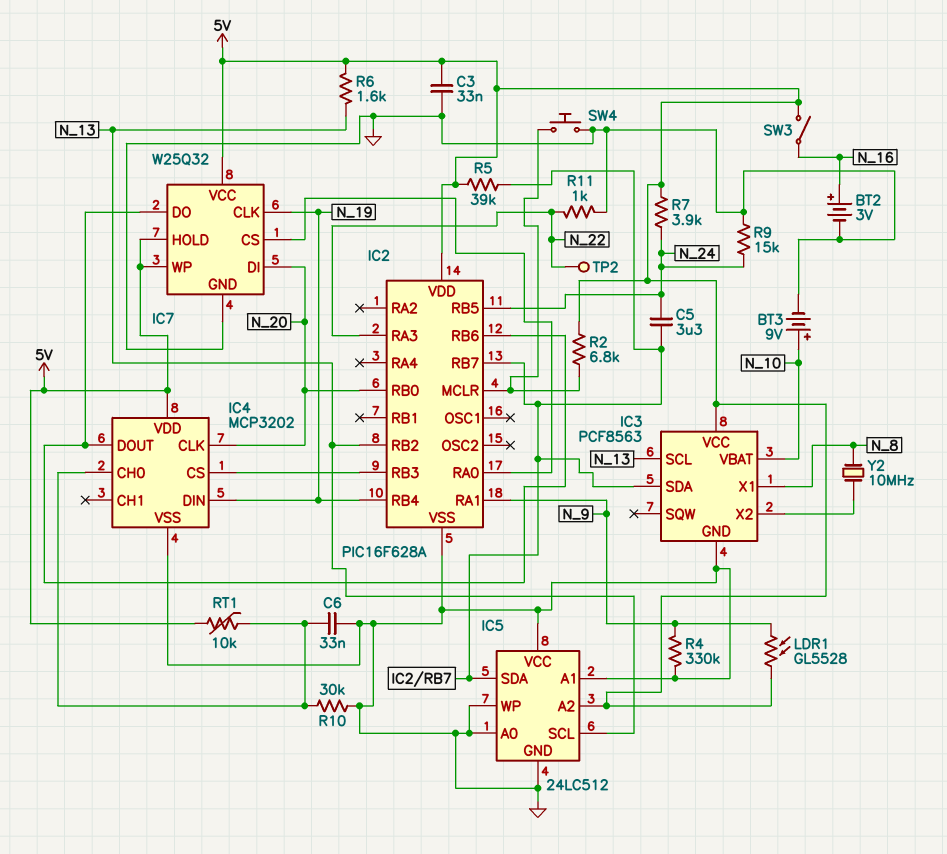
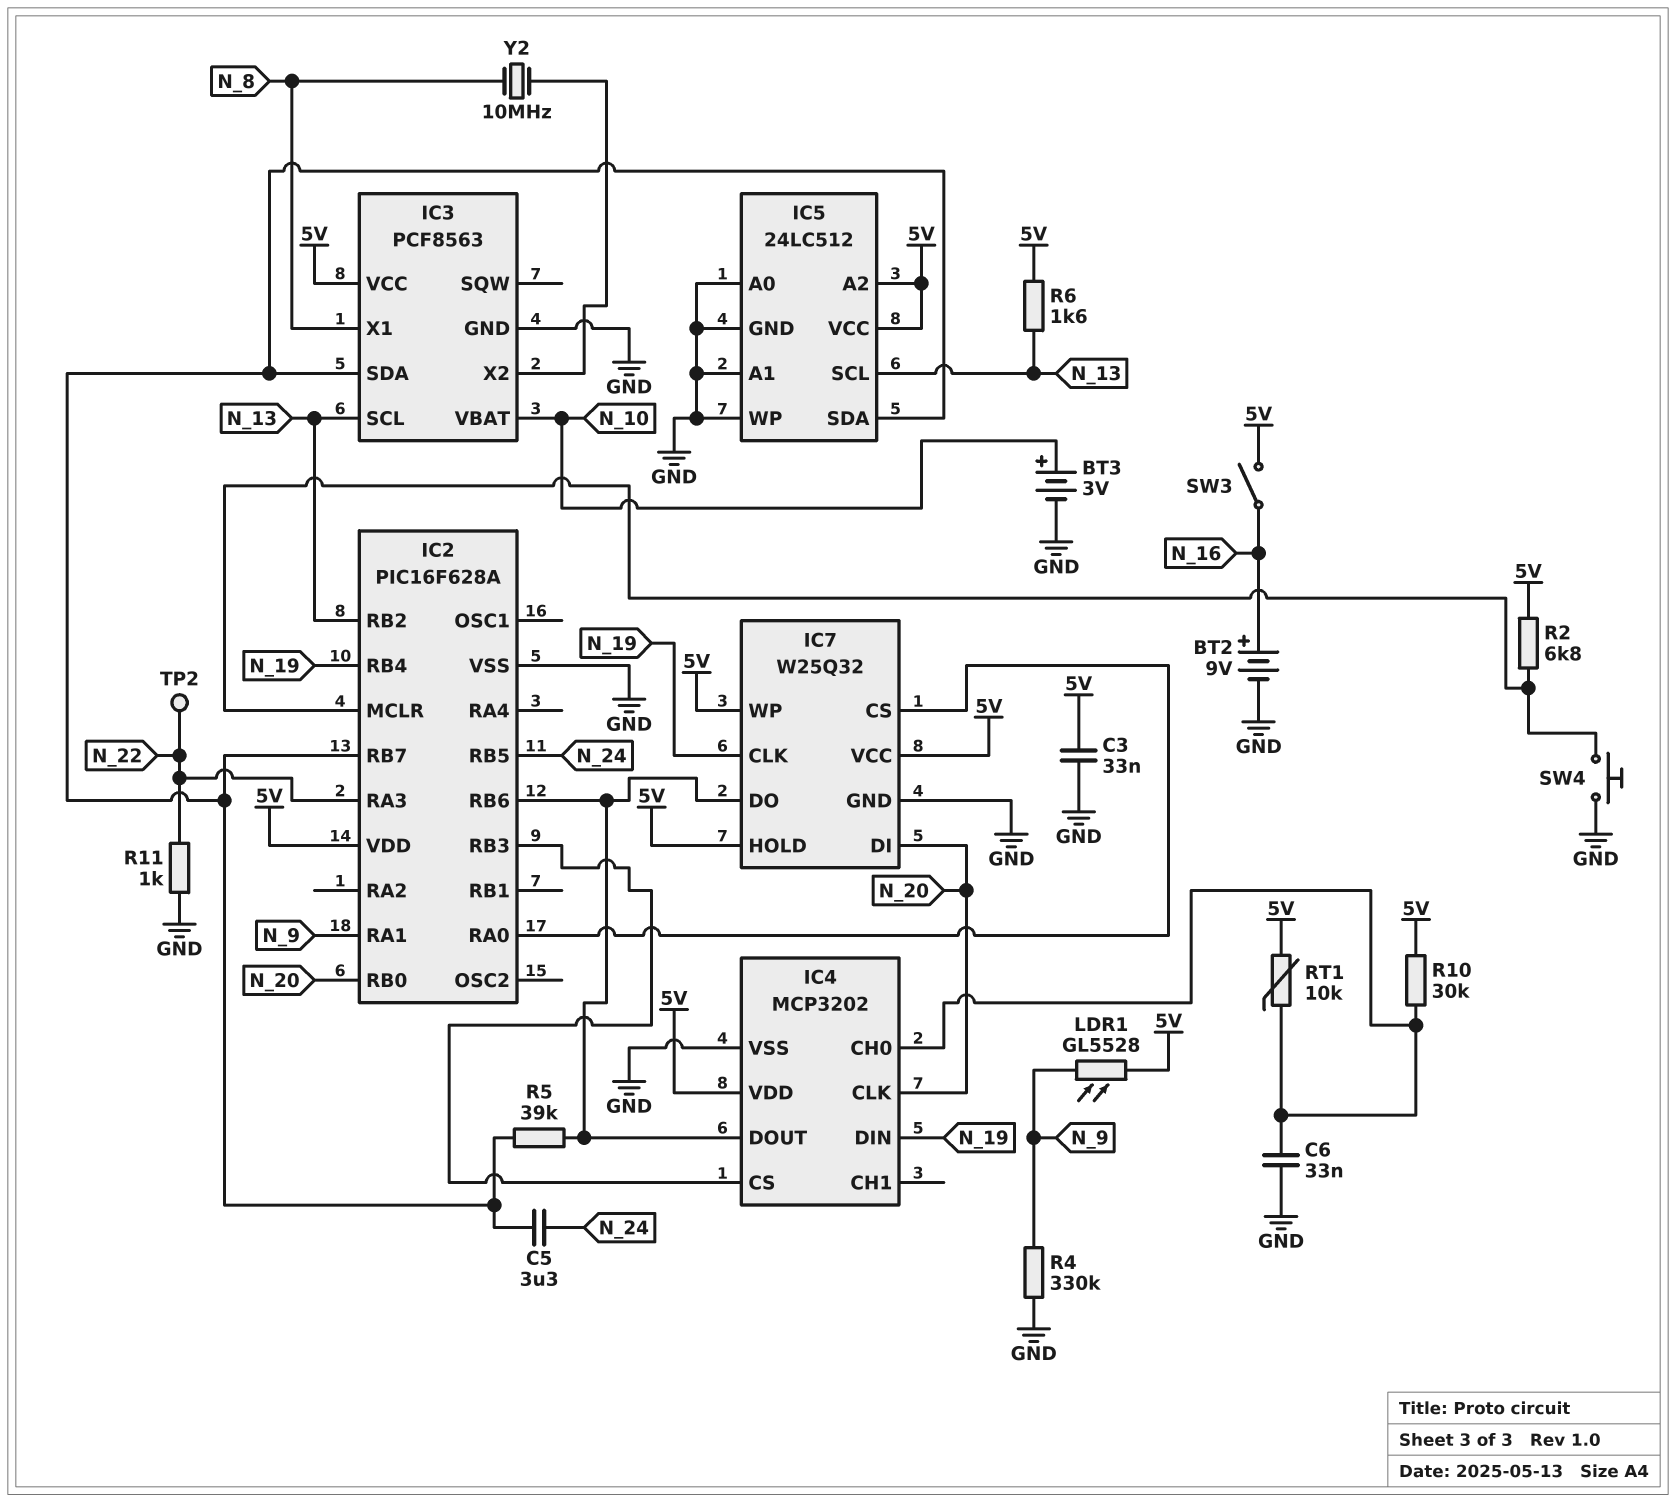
BT2: 3V (plus N_16, minus GND) -> 9V (plus N_16, minus GND)
BT3: 9V (plus N_10, minus GND) -> 3V (plus N_10, minus GND)
IC5 pin VCC: GND -> 5V
R5: 39k (5V, IC2/RB7) -> 39k (IC2/RB6, IC2/RB7)
R7: 3.9k (5V, N_24) -> none
R9: 15k (GND, N_24) -> none
R10: 30k (GND, IC4/CH0) -> 30k (5V, IC4/CH0)

